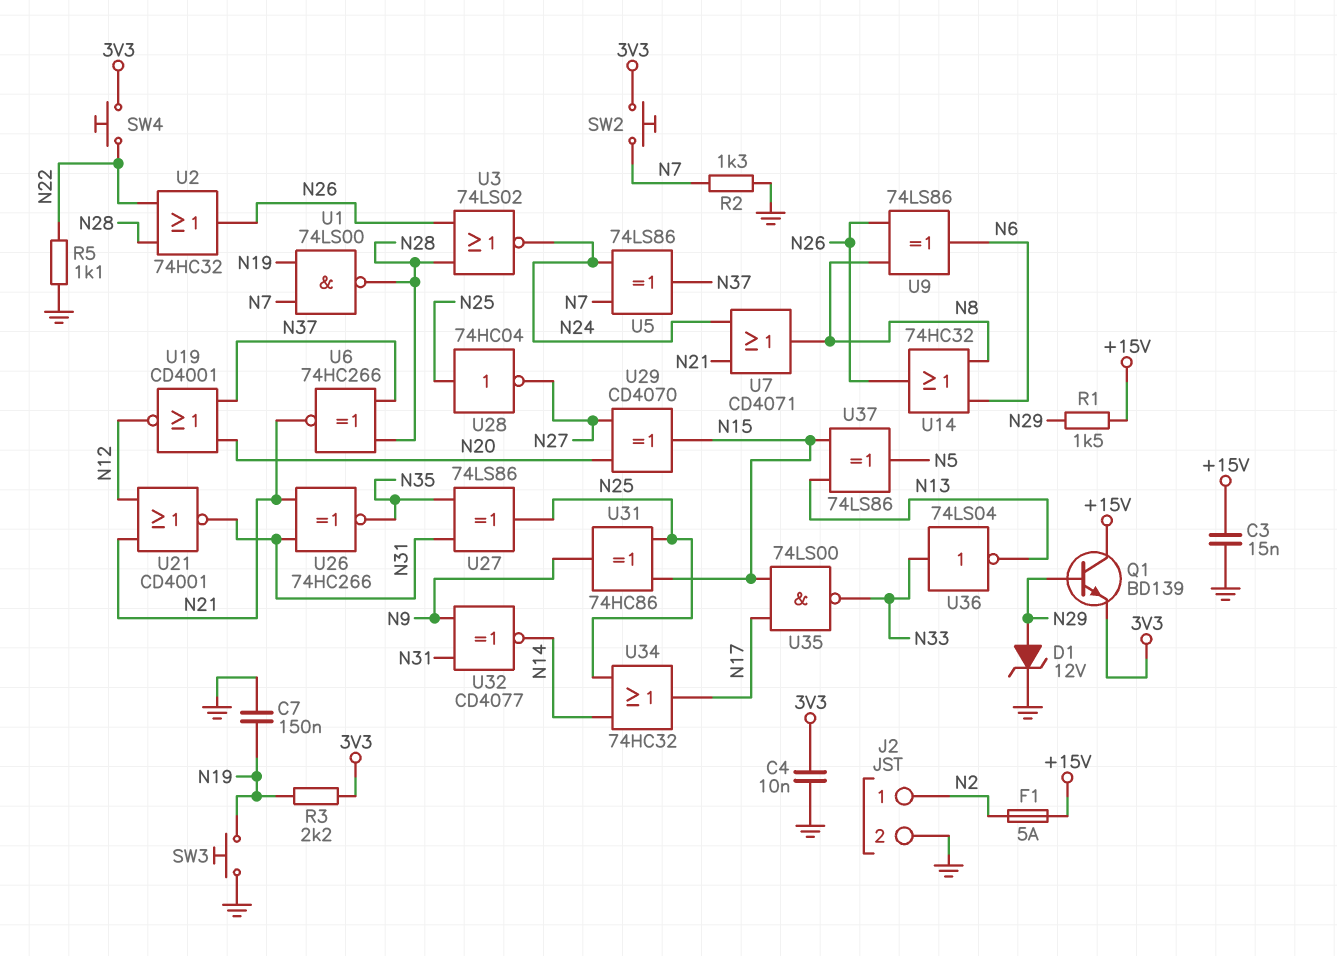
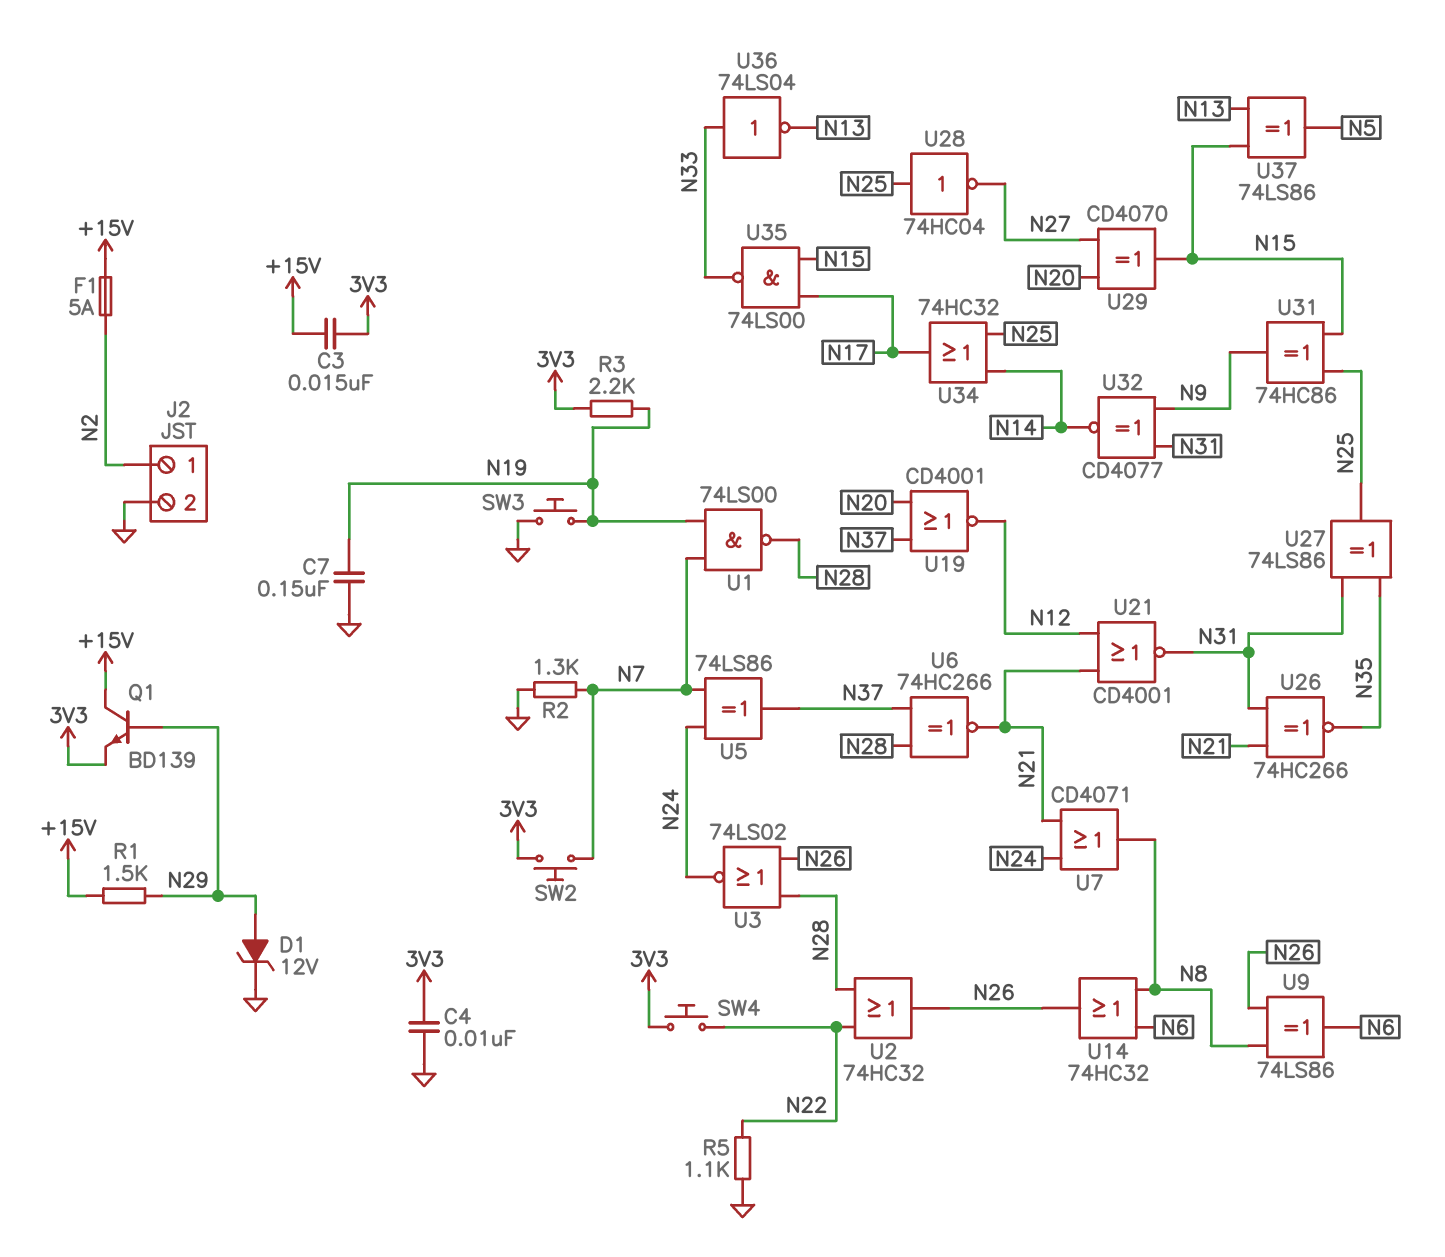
C3: 15nF (+15V, GND) -> 15nF (+15V, 3V3)

